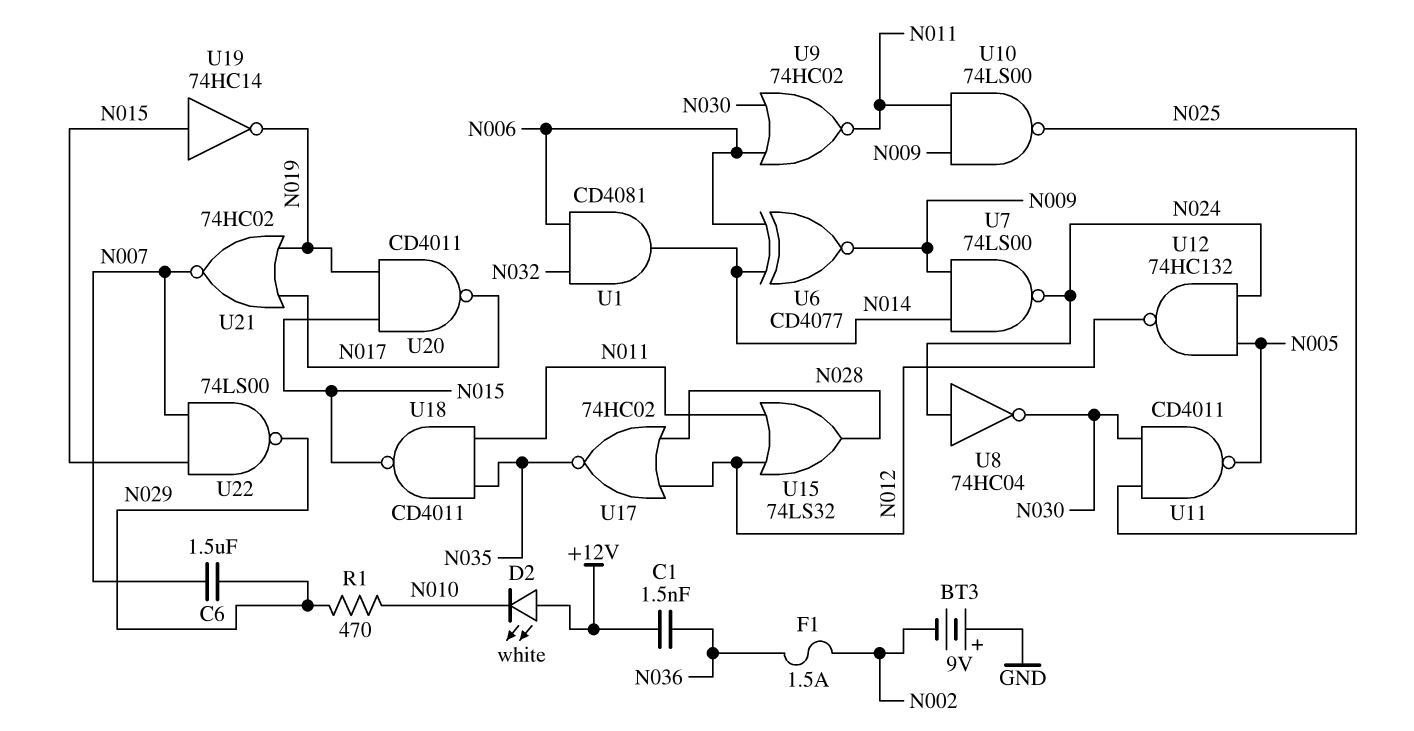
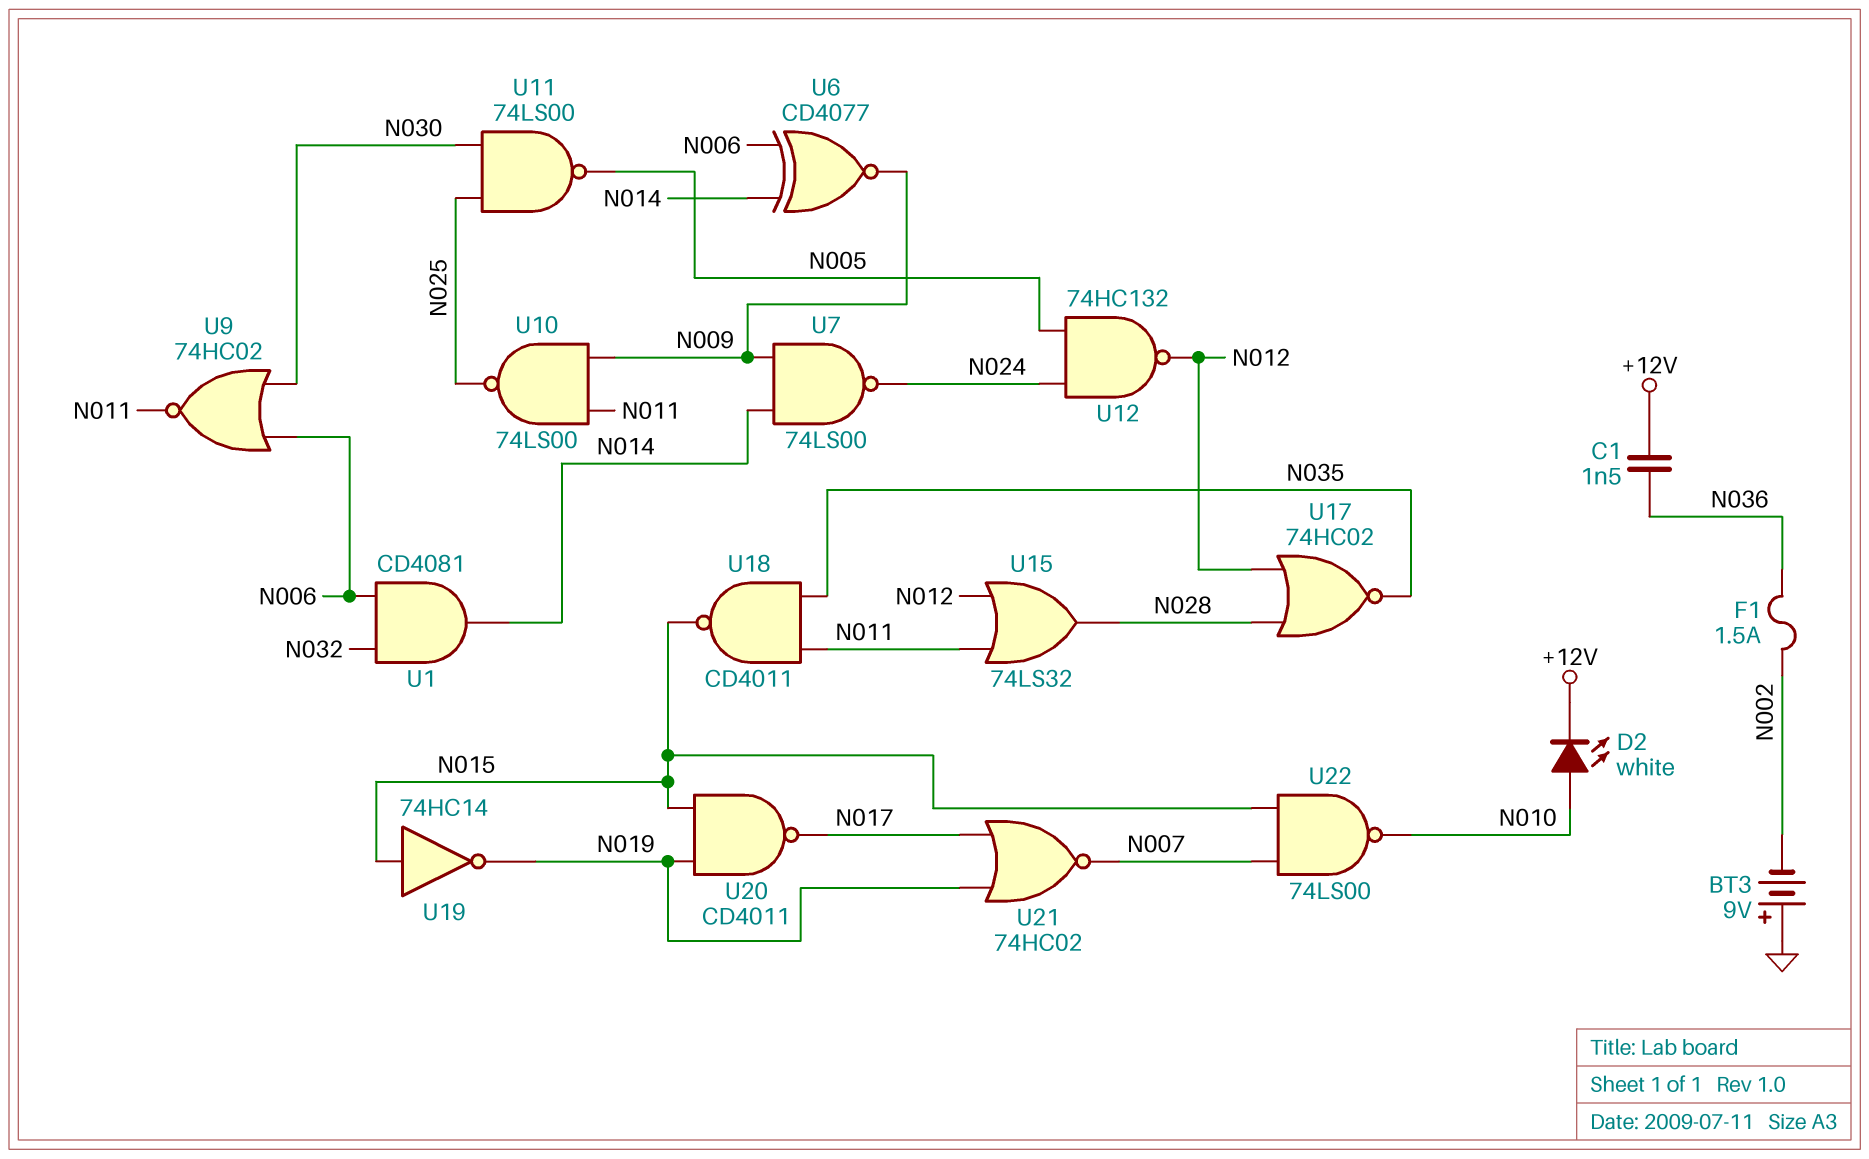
C6: 1.5uF (N007, N029) -> none
D2: LED white (A +12V, K N010) -> LED white (A N010, K +12V)
R1: 470 (N010, N029) -> none
U8: NOT 74HC04 (in N024, out N030) -> none
U11: NAND CD4011 (in N025, in N030, out N005) -> NAND 74LS00 (in N025, in N030, out N005)
U22: NAND 74LS00 (in N007, in N015, out N029) -> NAND 74LS00 (in N007, in N015, out N010)

